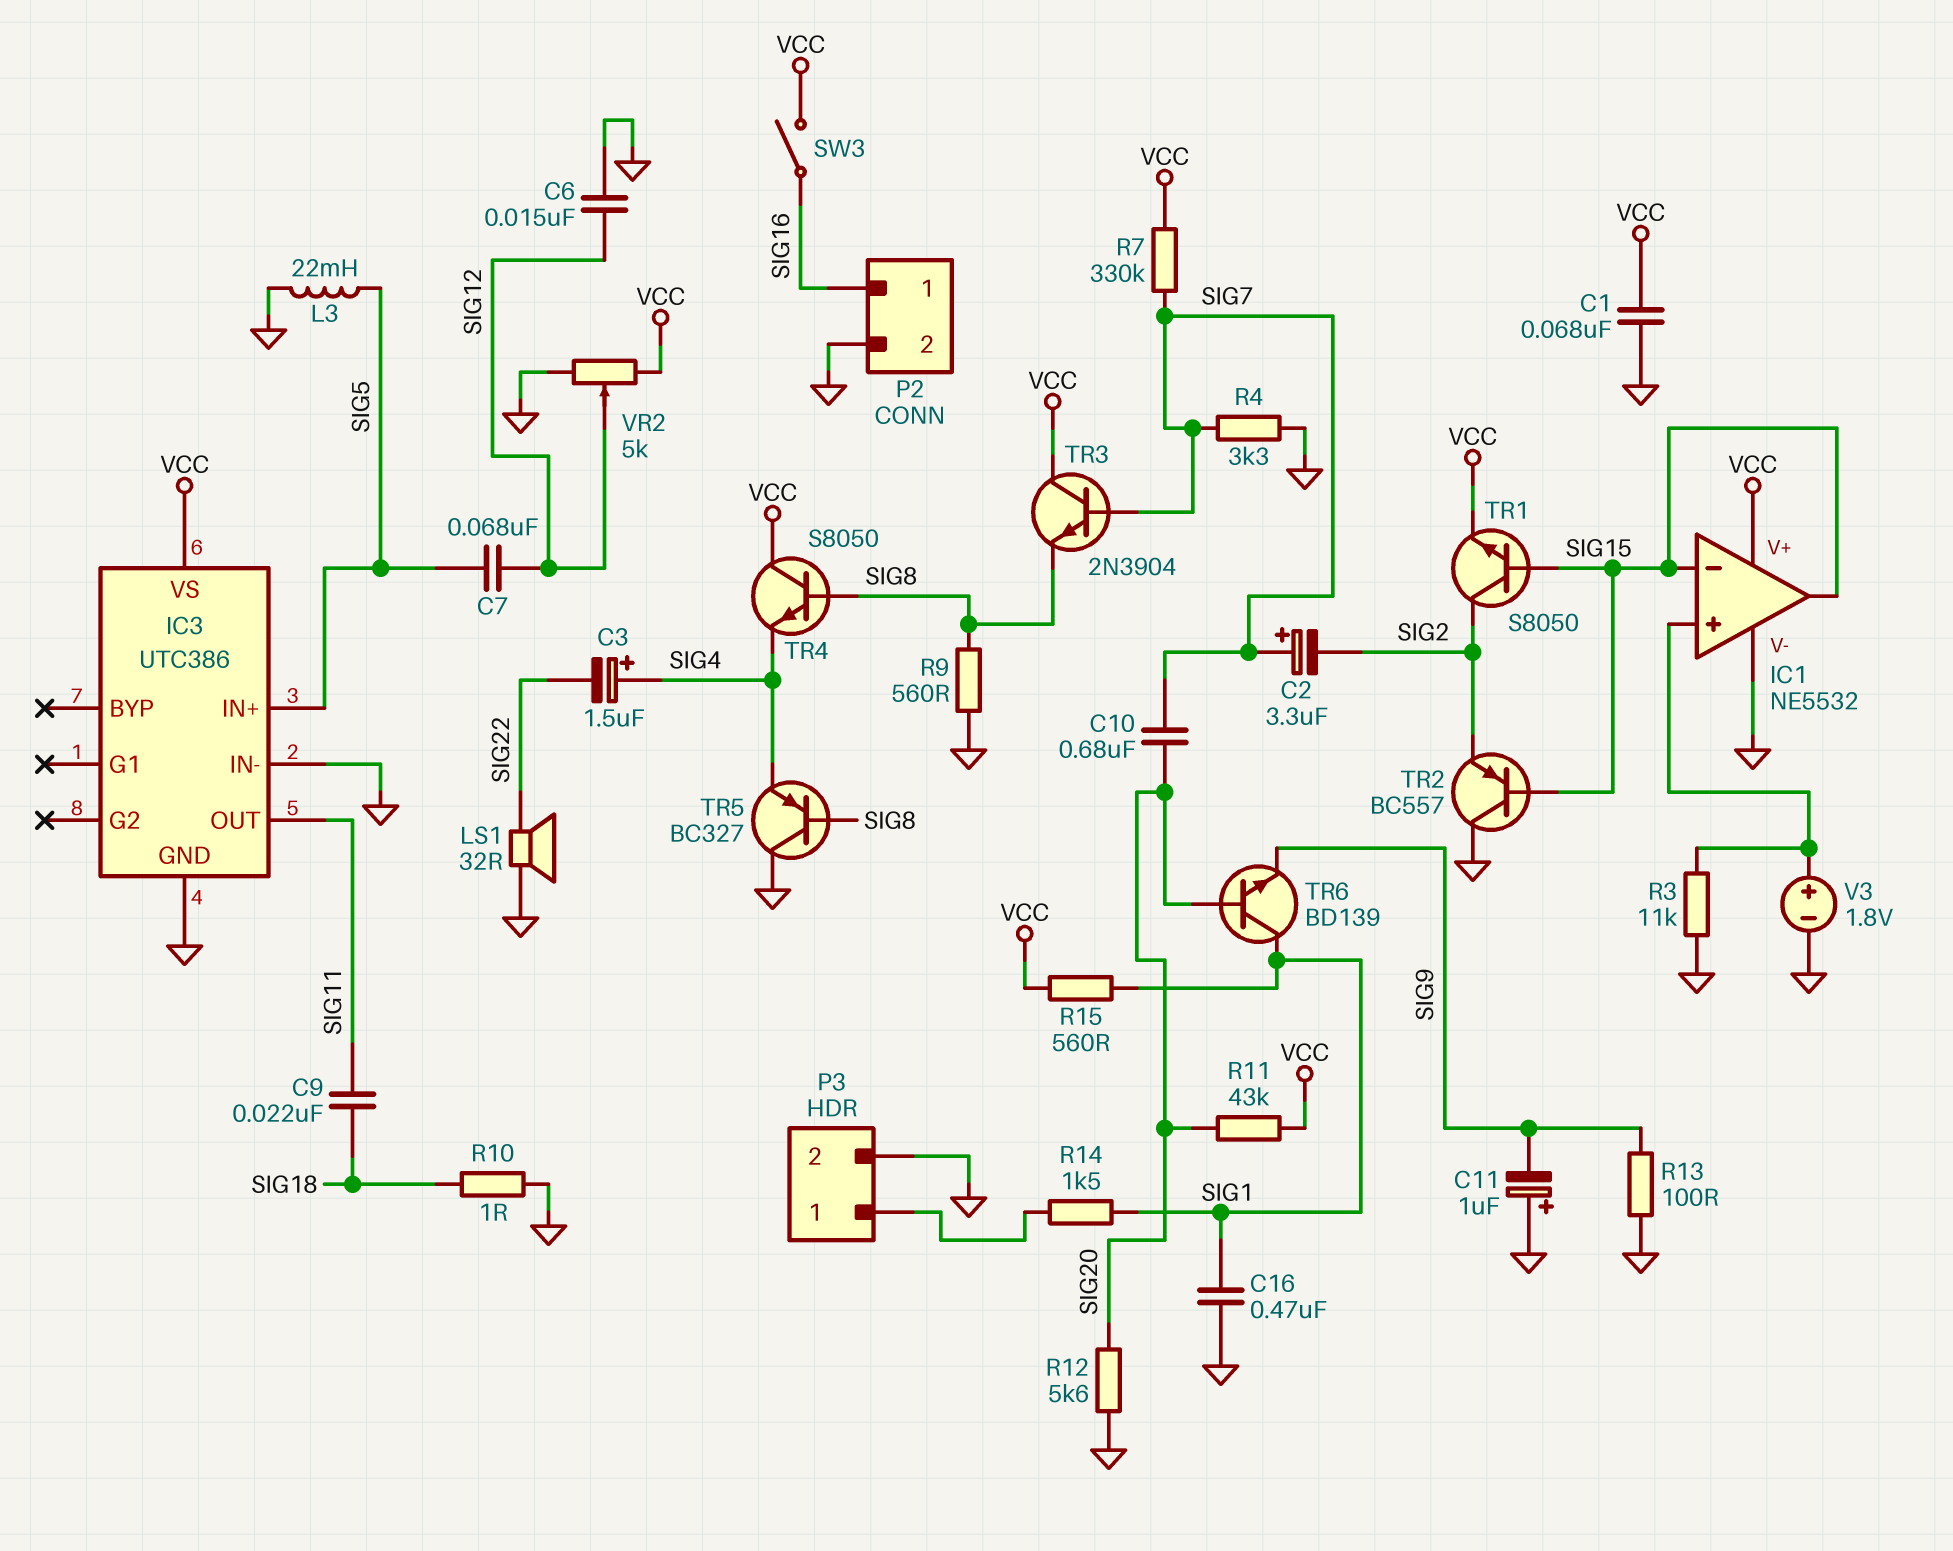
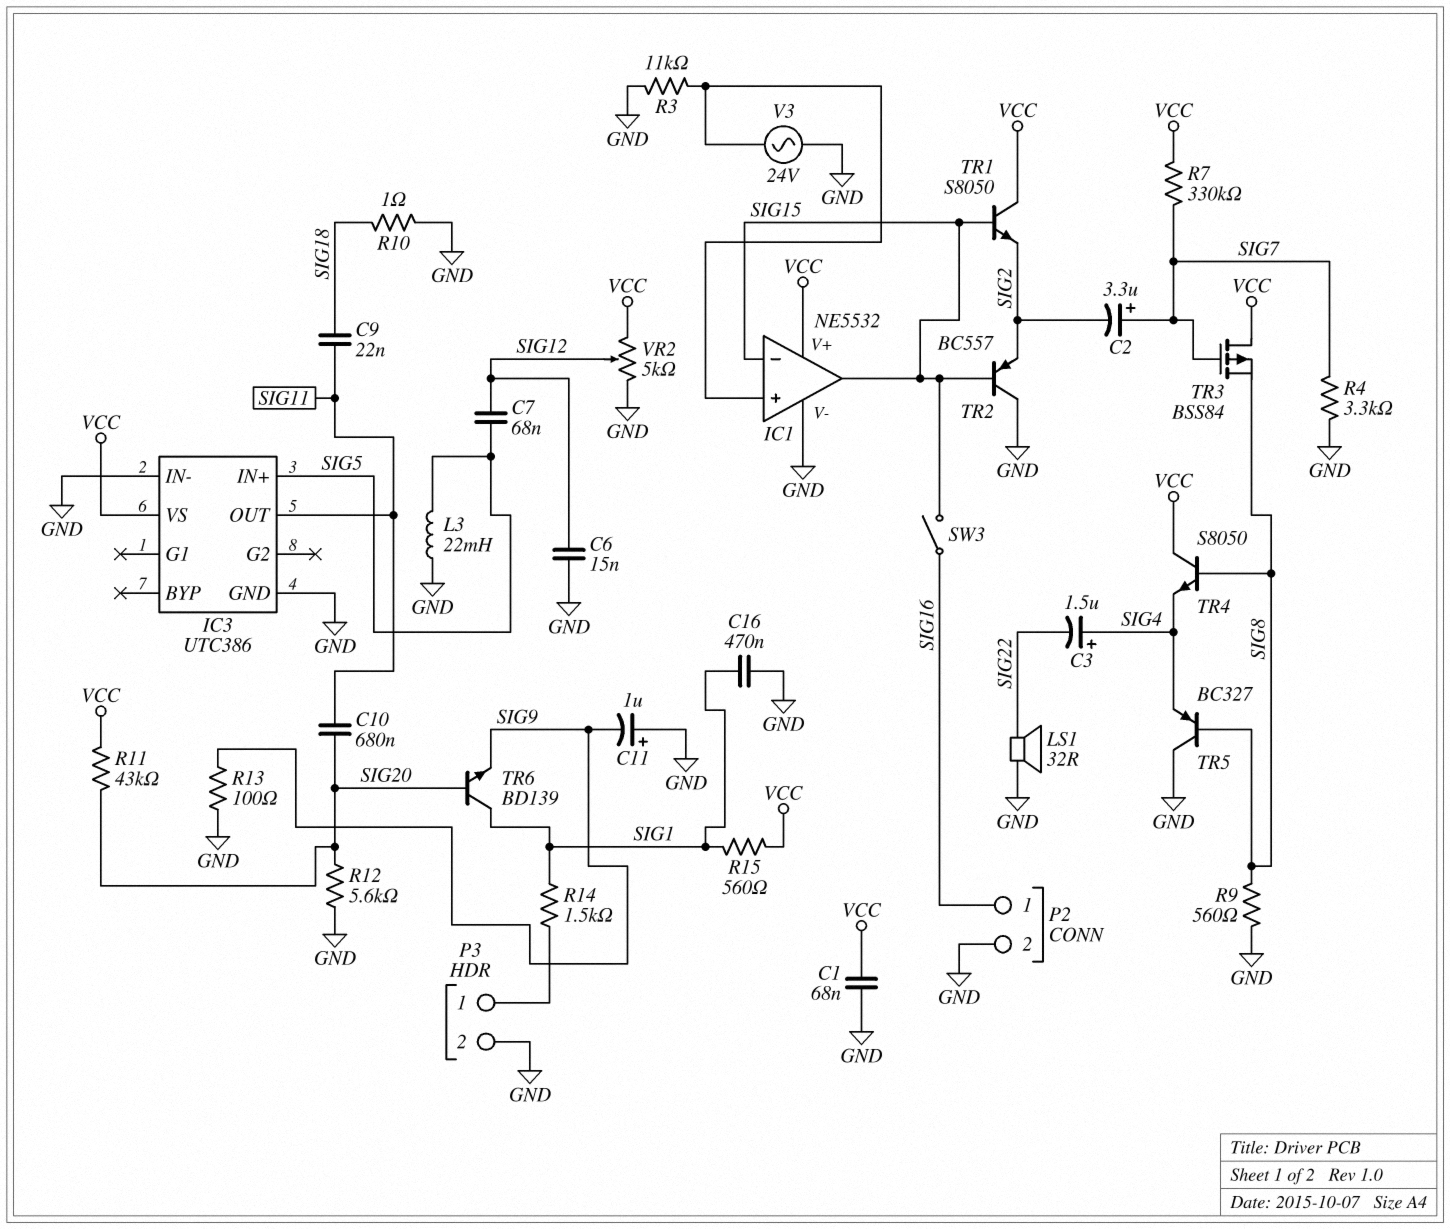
C10: 680nF (SIG7, SIG20) -> 680nF (SIG11, SIG20)
SW3: switch (SIG16, VCC) -> switch (SIG15, SIG16)
TR1: NPN S8050 (B SIG15, C SIG2, E VCC) -> NPN S8050 (B SIG15, C VCC, E SIG2)
TR3: NPN 2N3904 (B SIG7, C VCC, E SIG8) -> PMOS BSS84 (G SIG7, D VCC, S SIG8)
V3: 1.8V (plus IC1/in+, minus GND) -> AC 24V (GND, IC1/in+)

